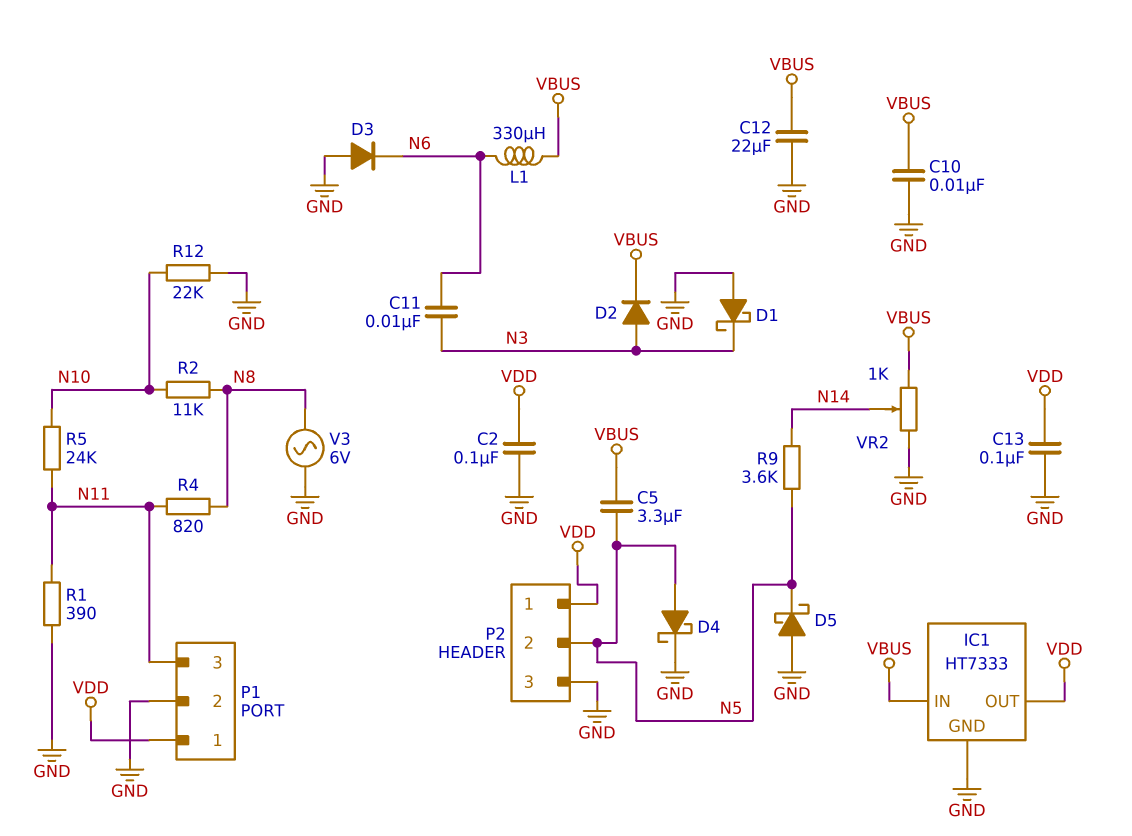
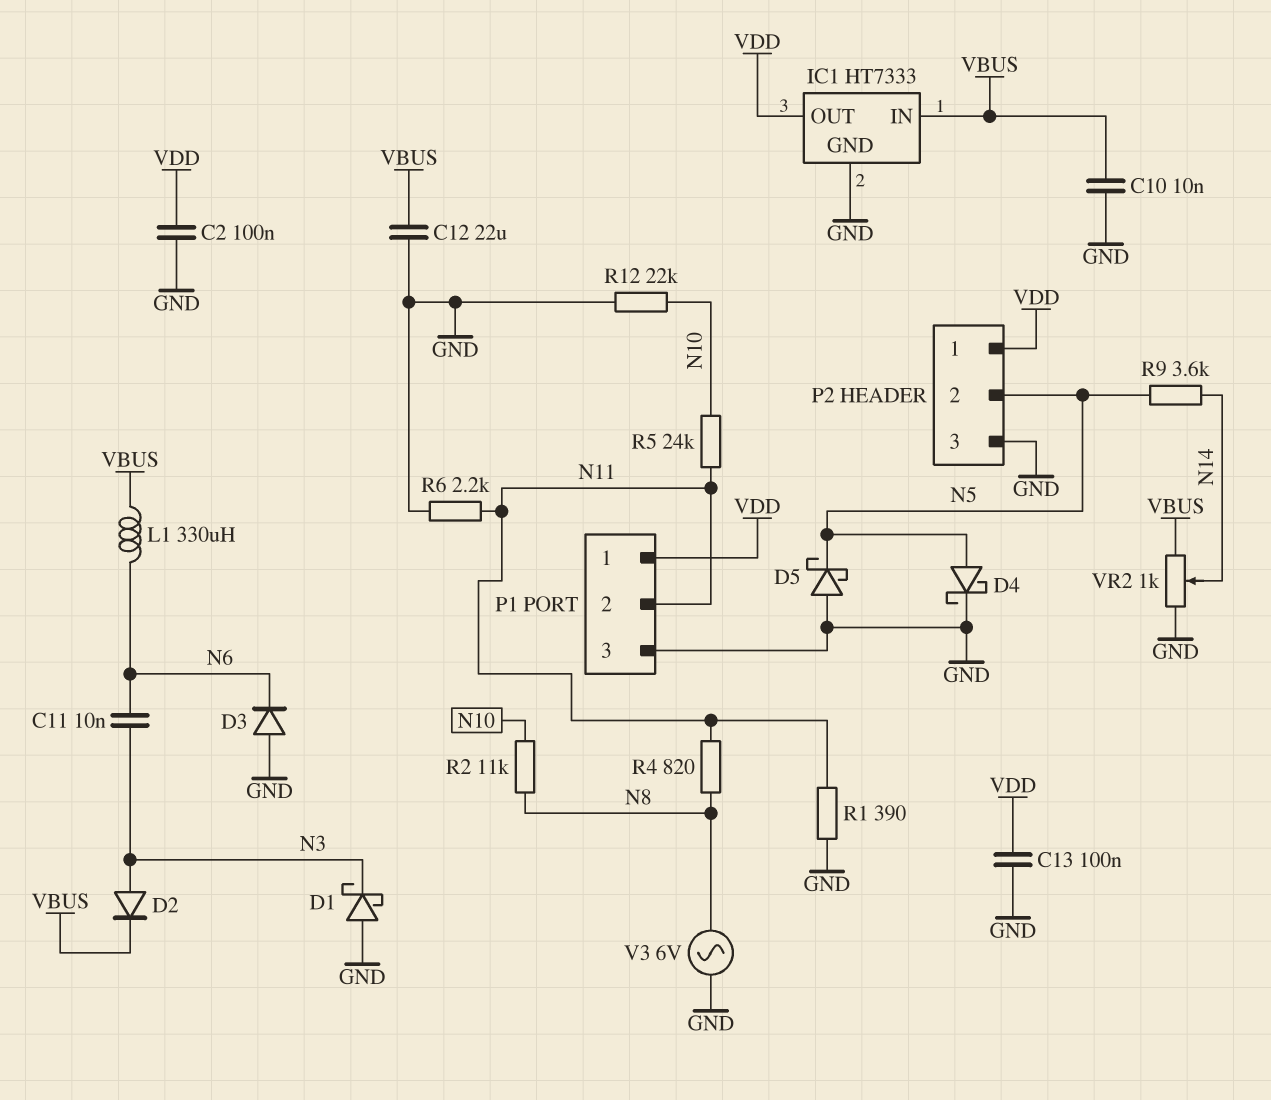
C5: 3.3uF (N5, VBUS) -> none
P1 pin 2: GND -> N11
P1 pin 3: N11 -> GND
R6: none -> 2.2k (GND, N11)

